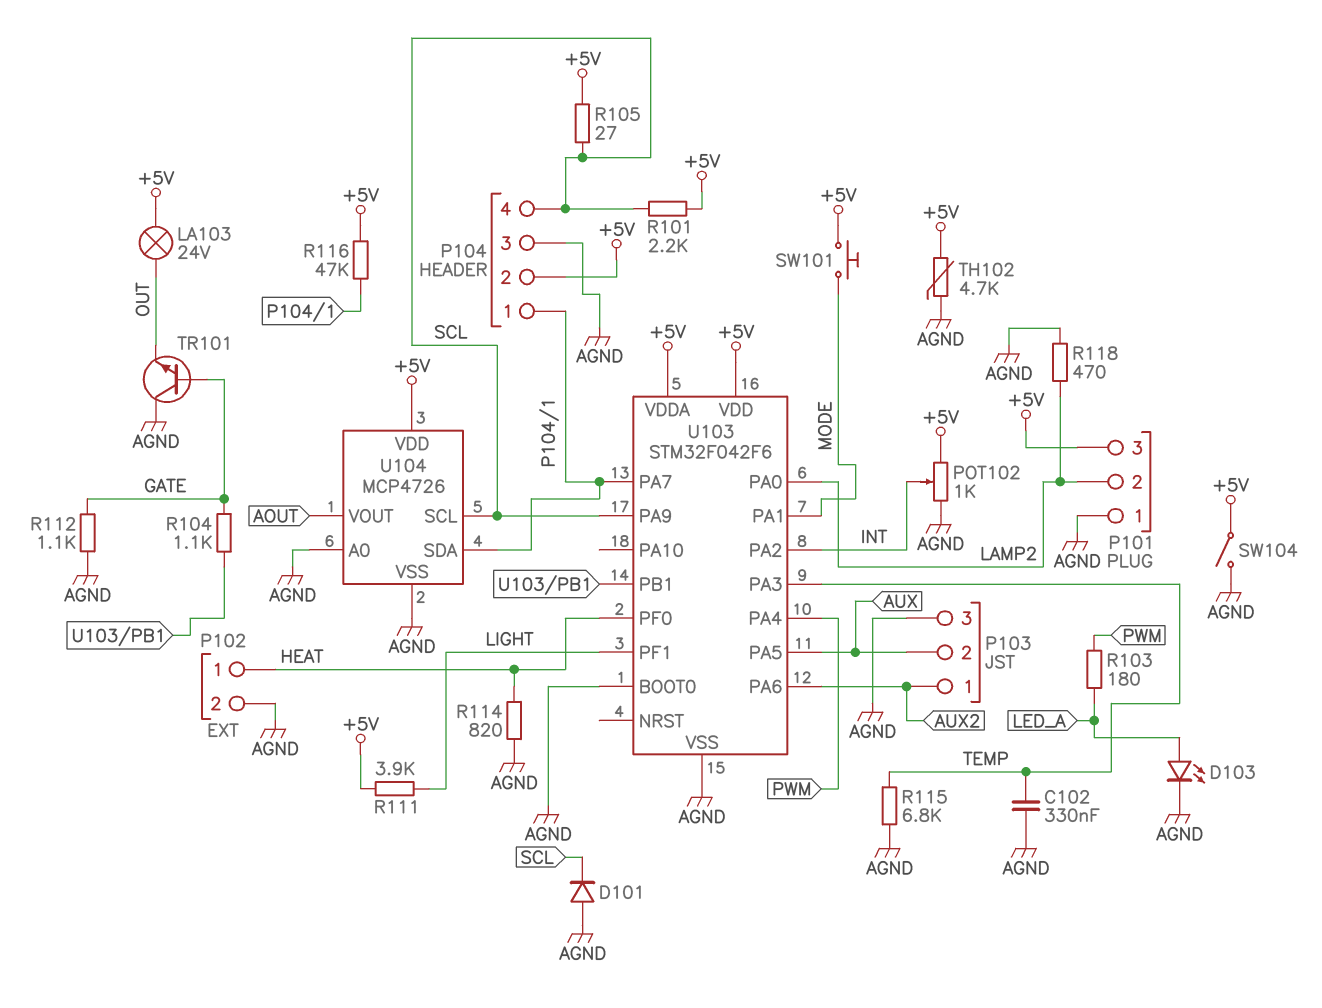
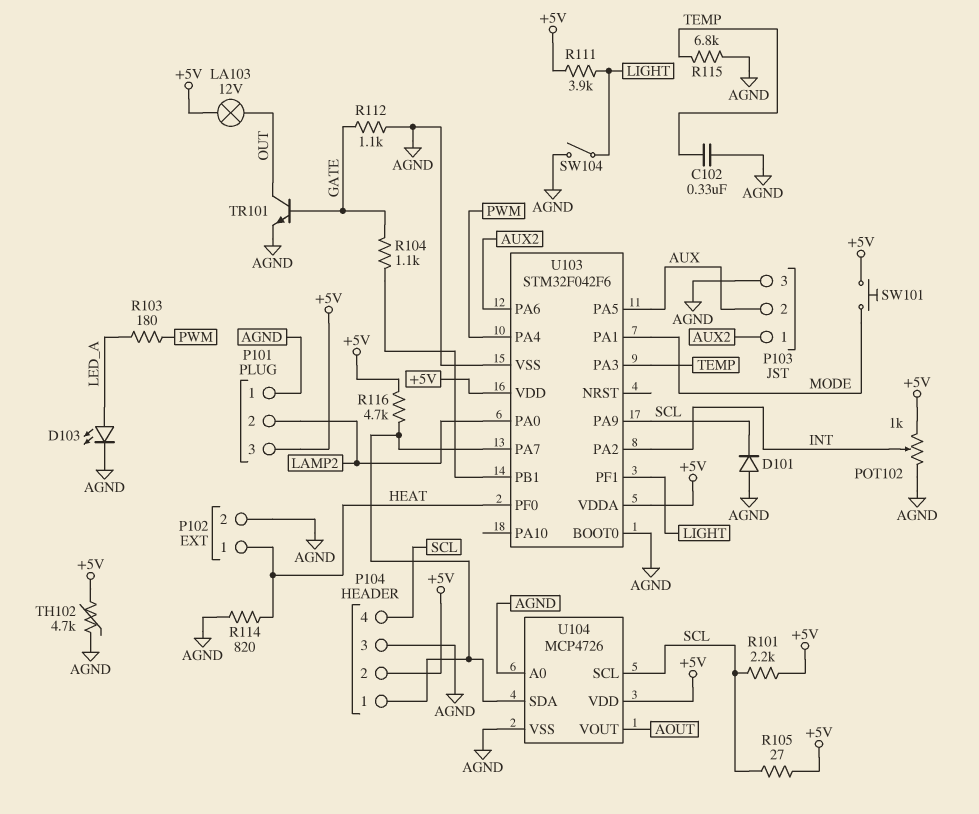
LA103: lamp 24V (+5V, OUT) -> lamp 12V (+5V, OUT)
R116: 47k (+5V, P104/1) -> 4.7k (+5V, P104/1)
R118: 470 (AGND, LAMP2) -> none
SW104: switch (+5V, AGND) -> switch (AGND, LIGHT)
TR101: NPN (B GATE, C AGND, E OUT) -> NPN (B GATE, C OUT, E AGND)

